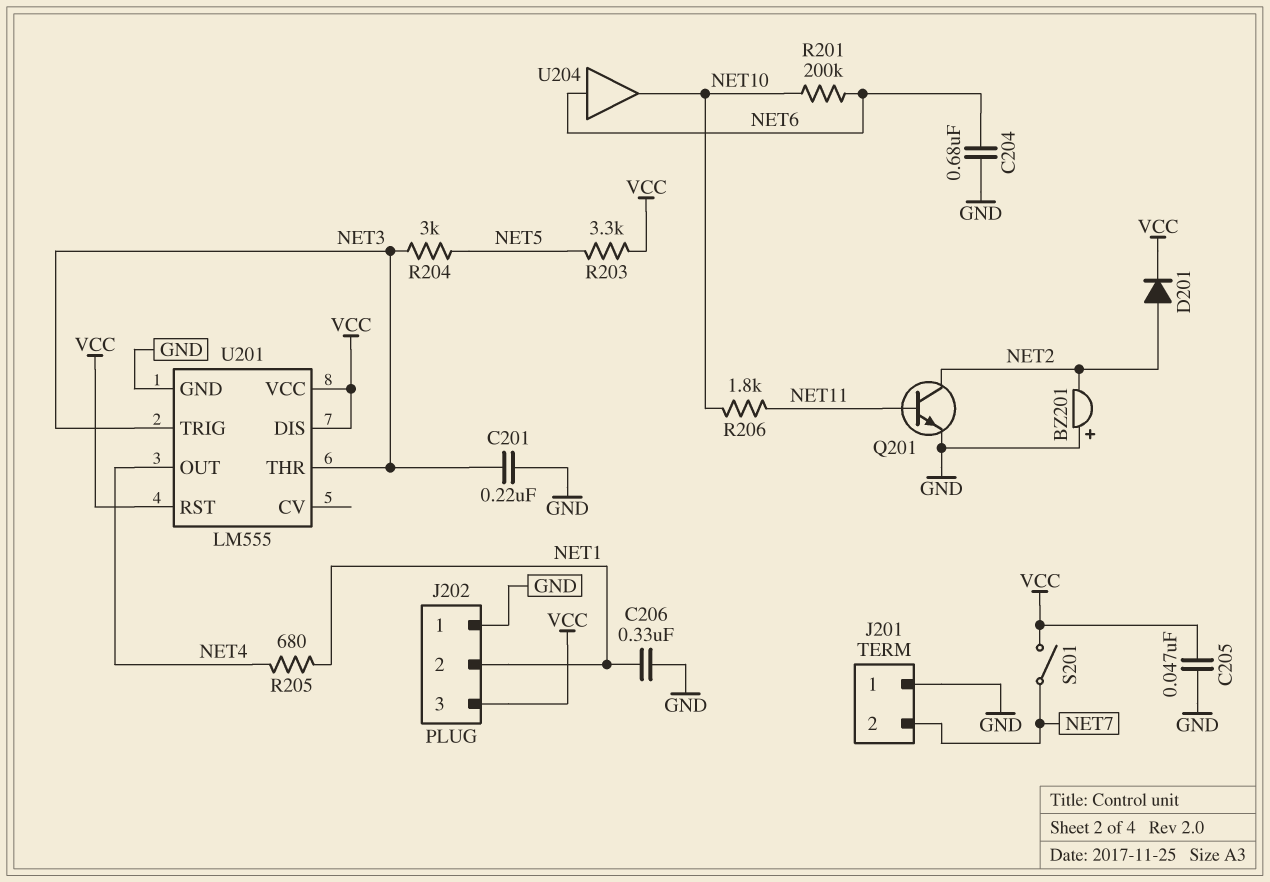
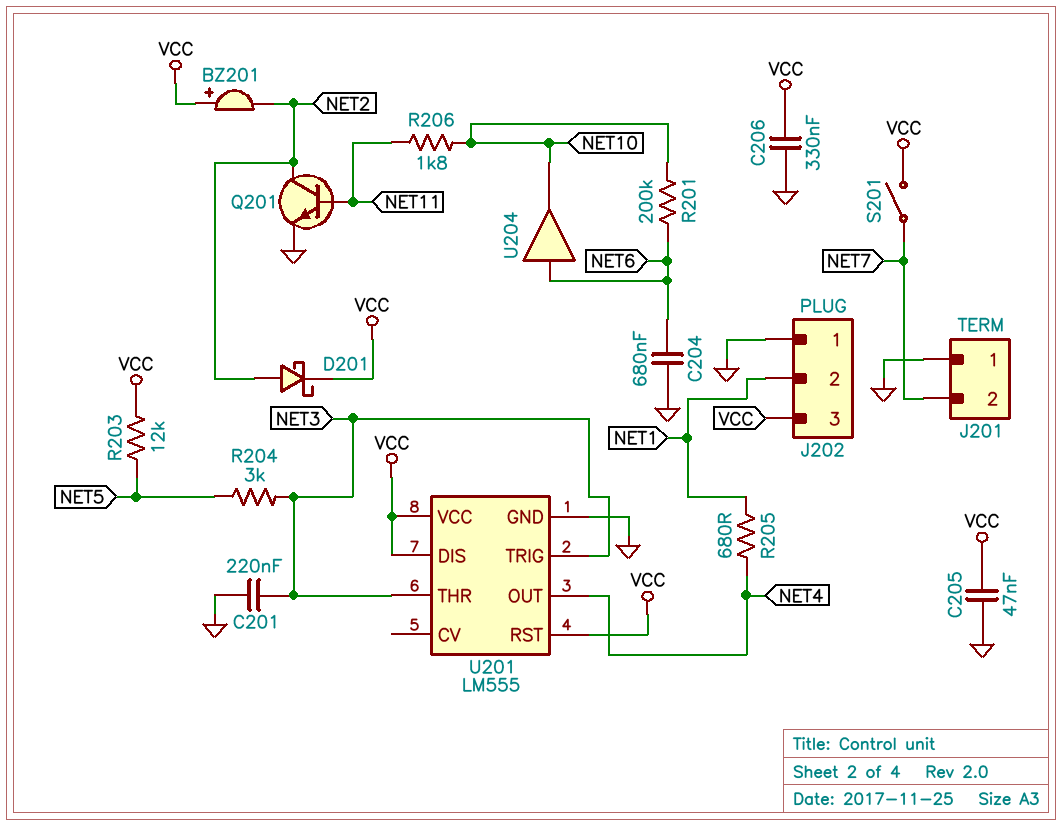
BZ201: buzzer (plus GND, minus NET2) -> buzzer (plus VCC, minus NET2)
C206: 330nF (GND, NET1) -> 330nF (GND, VCC)
D201: diode (A NET2, K VCC) -> schottky (A NET2, K VCC)
R203: 3.3k (NET5, VCC) -> 12k (NET5, VCC)

